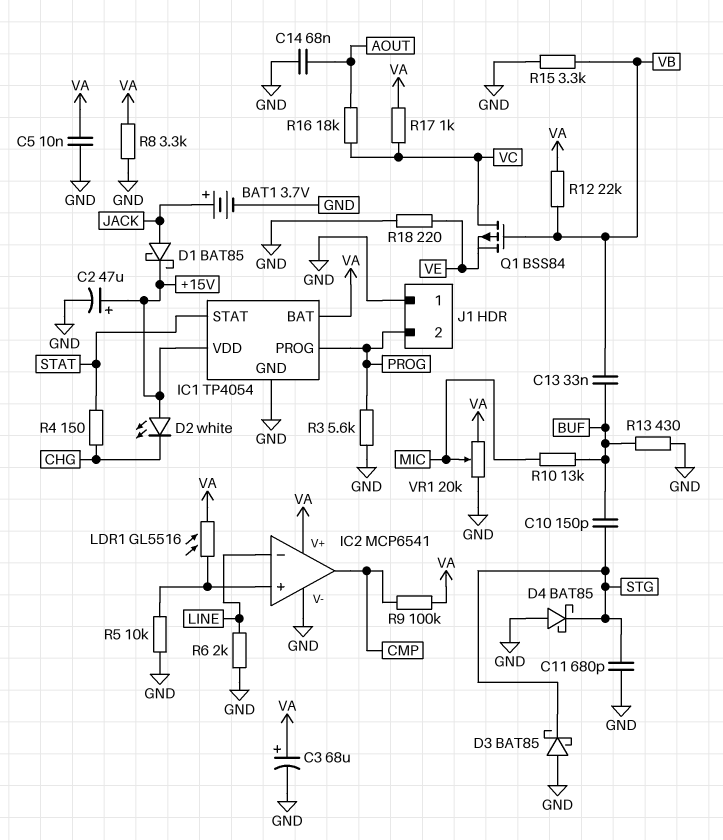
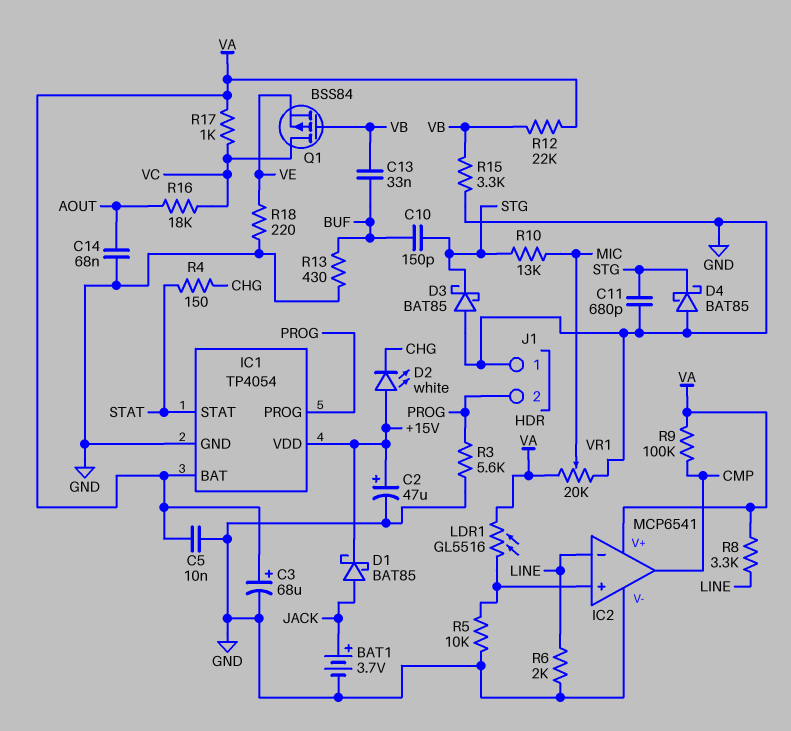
R8: 3.3k (GND, VA) -> 3.3k (LINE, VA)
R10: 13k (BUF, MIC) -> 13k (MIC, STG)

